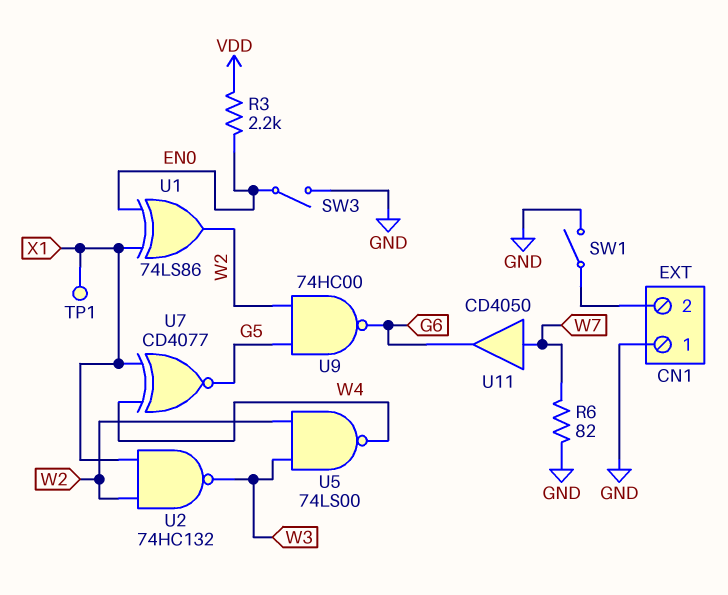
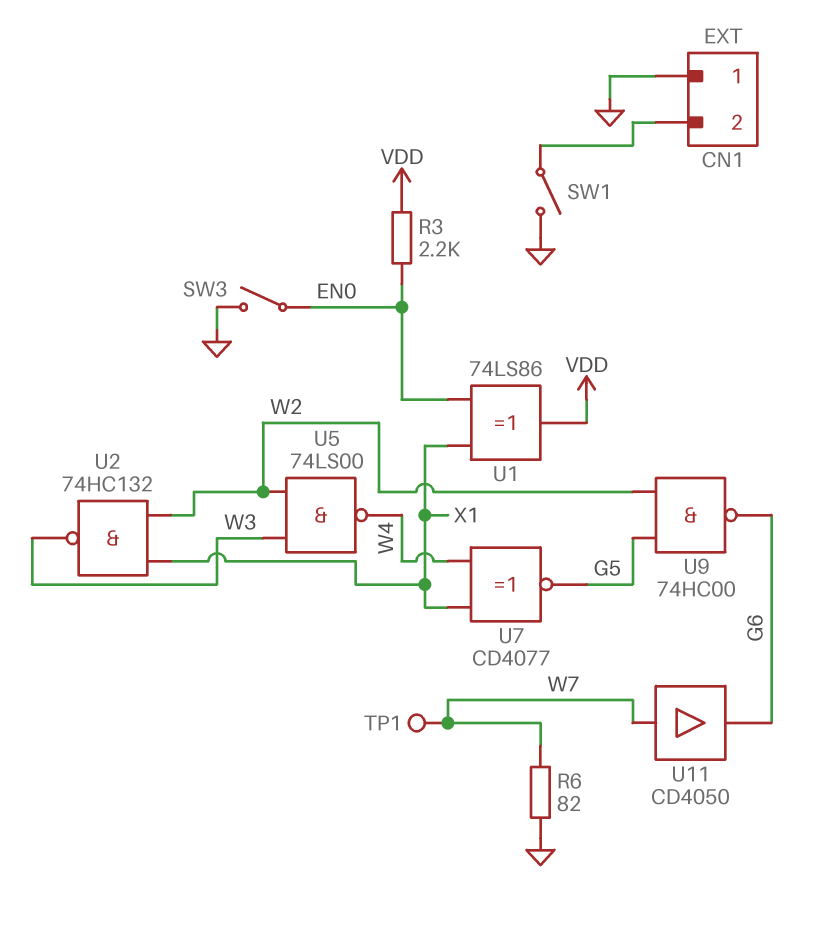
TP1: test point (X1) -> test point (W7)
U1: XOR 74LS86 (in EN0, in X1, out W2) -> XOR 74LS86 (in EN0, in X1, out VDD)

